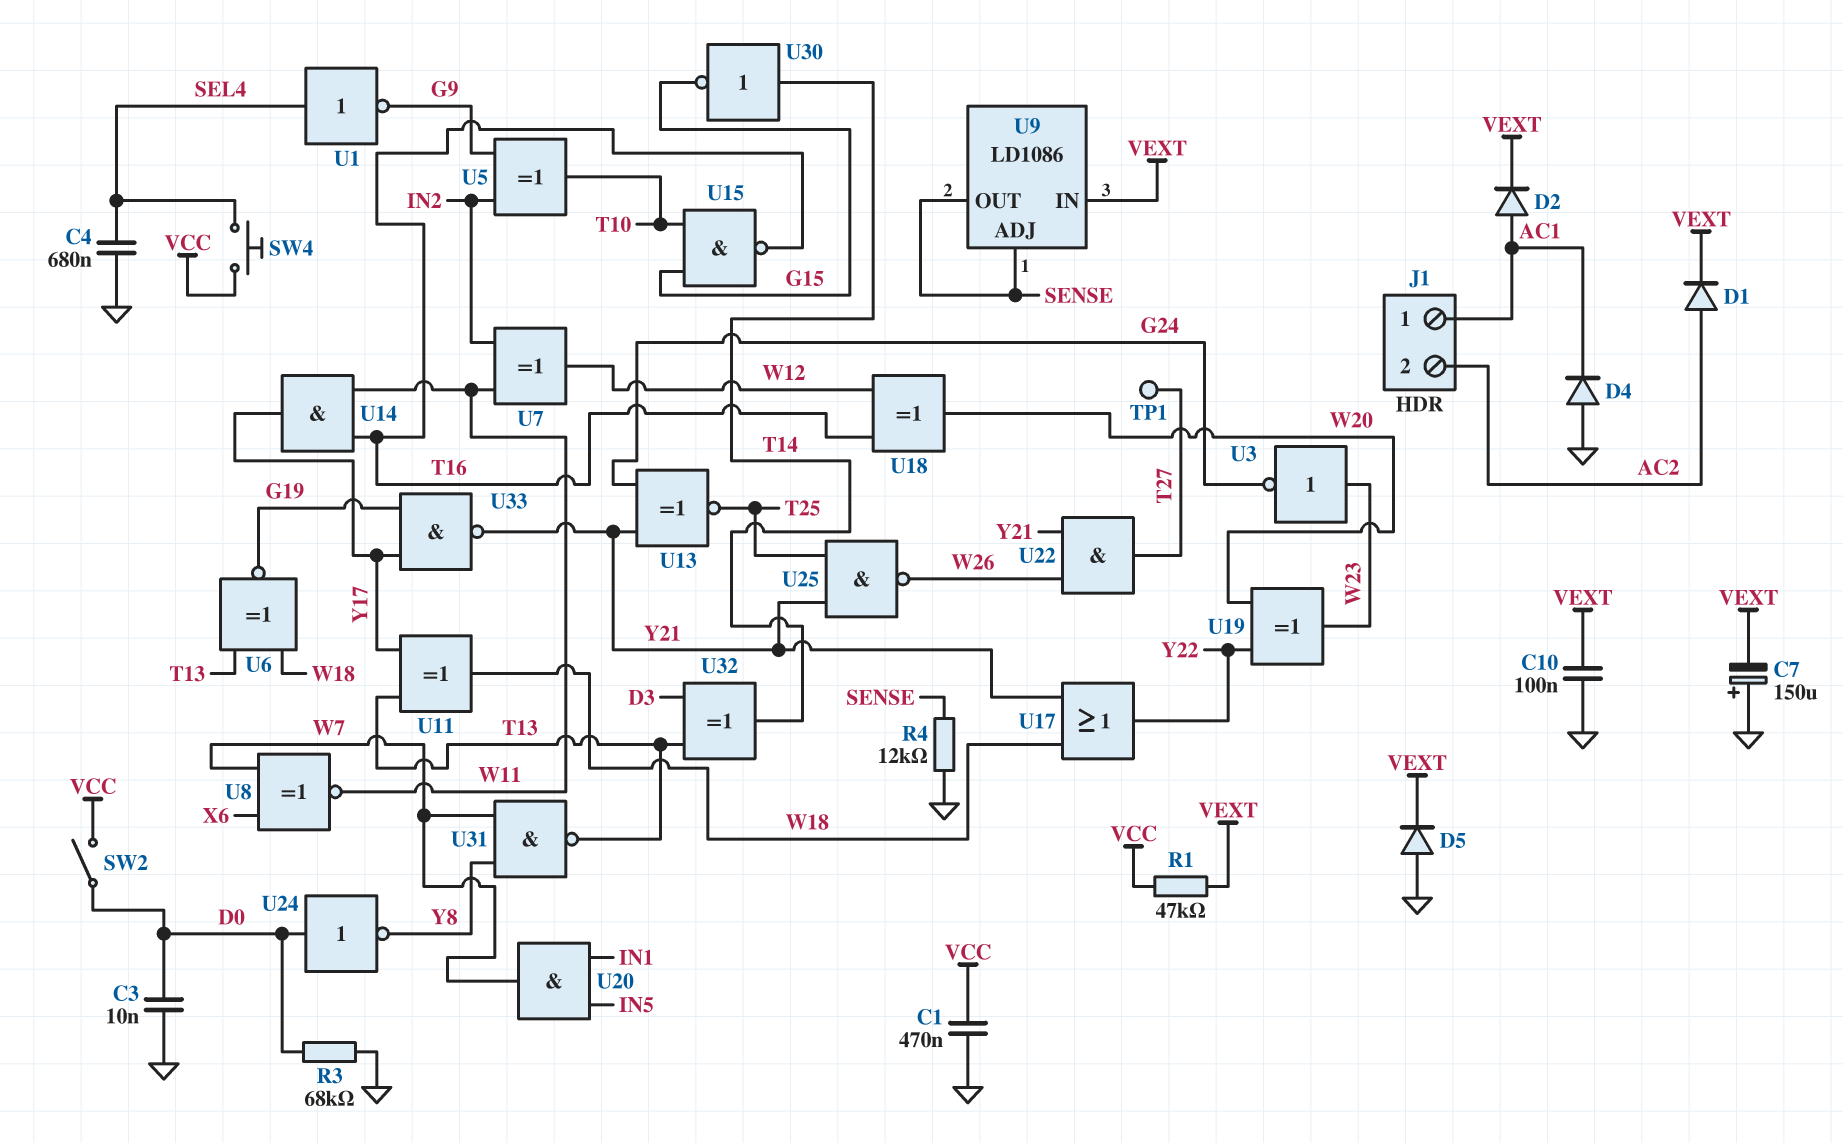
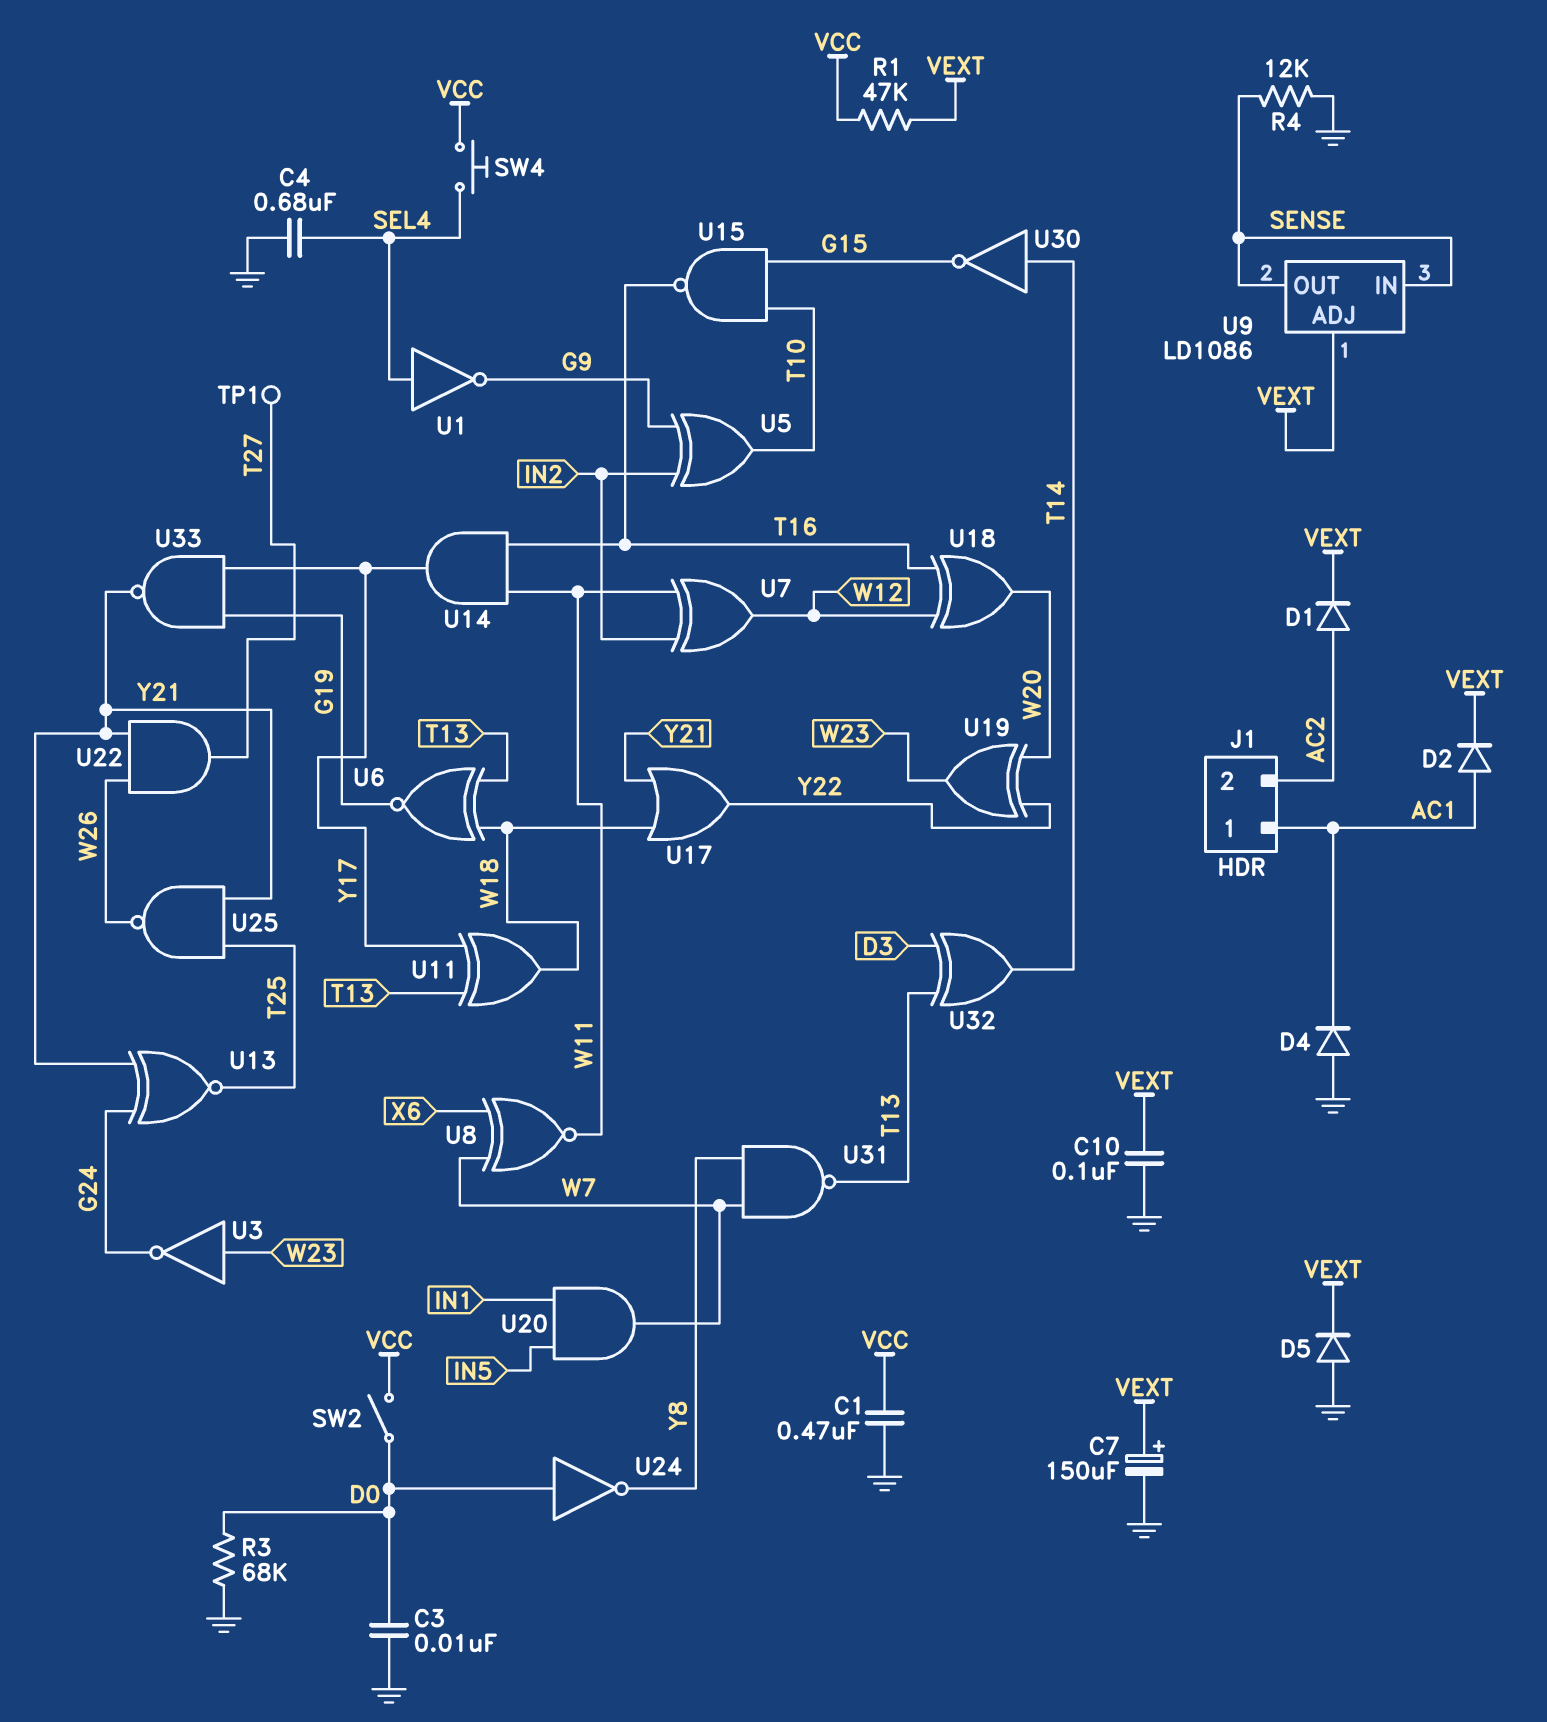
C7: 150uF (plus GND, minus VEXT) -> 150uF (plus VEXT, minus GND)
U9 pin ADJ: SENSE -> VEXT
U9 pin IN: VEXT -> SENSE

